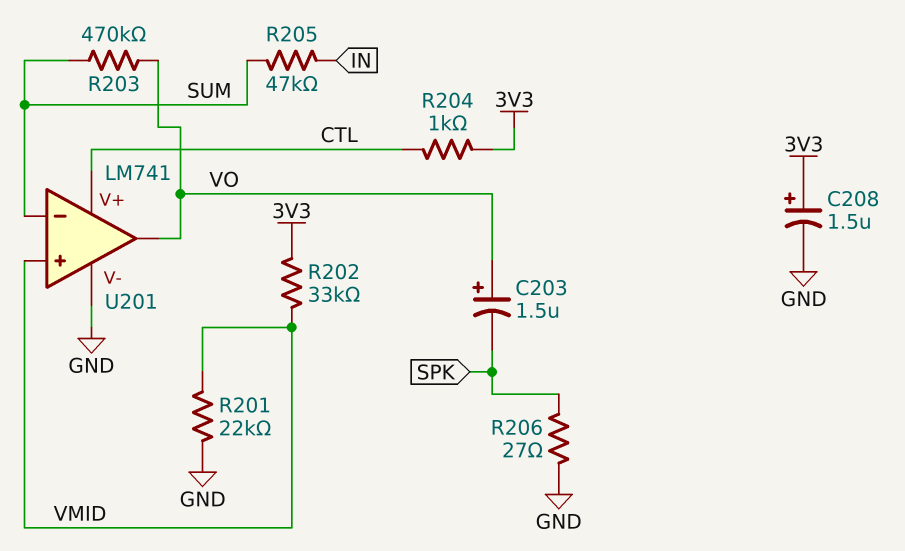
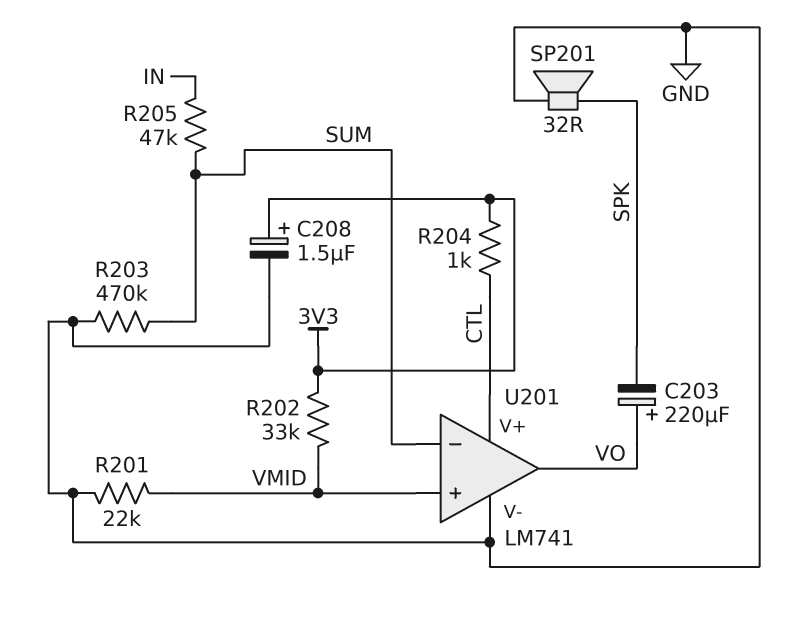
C203: 1.5uF (plus VO, minus SPK) -> 220uF (plus VO, minus SPK)
R203: 470k (SUM, VO) -> 470k (GND, SUM)
R206: 27 (GND, SPK) -> none
SP201: none -> speaker 32R (GND, SPK)

